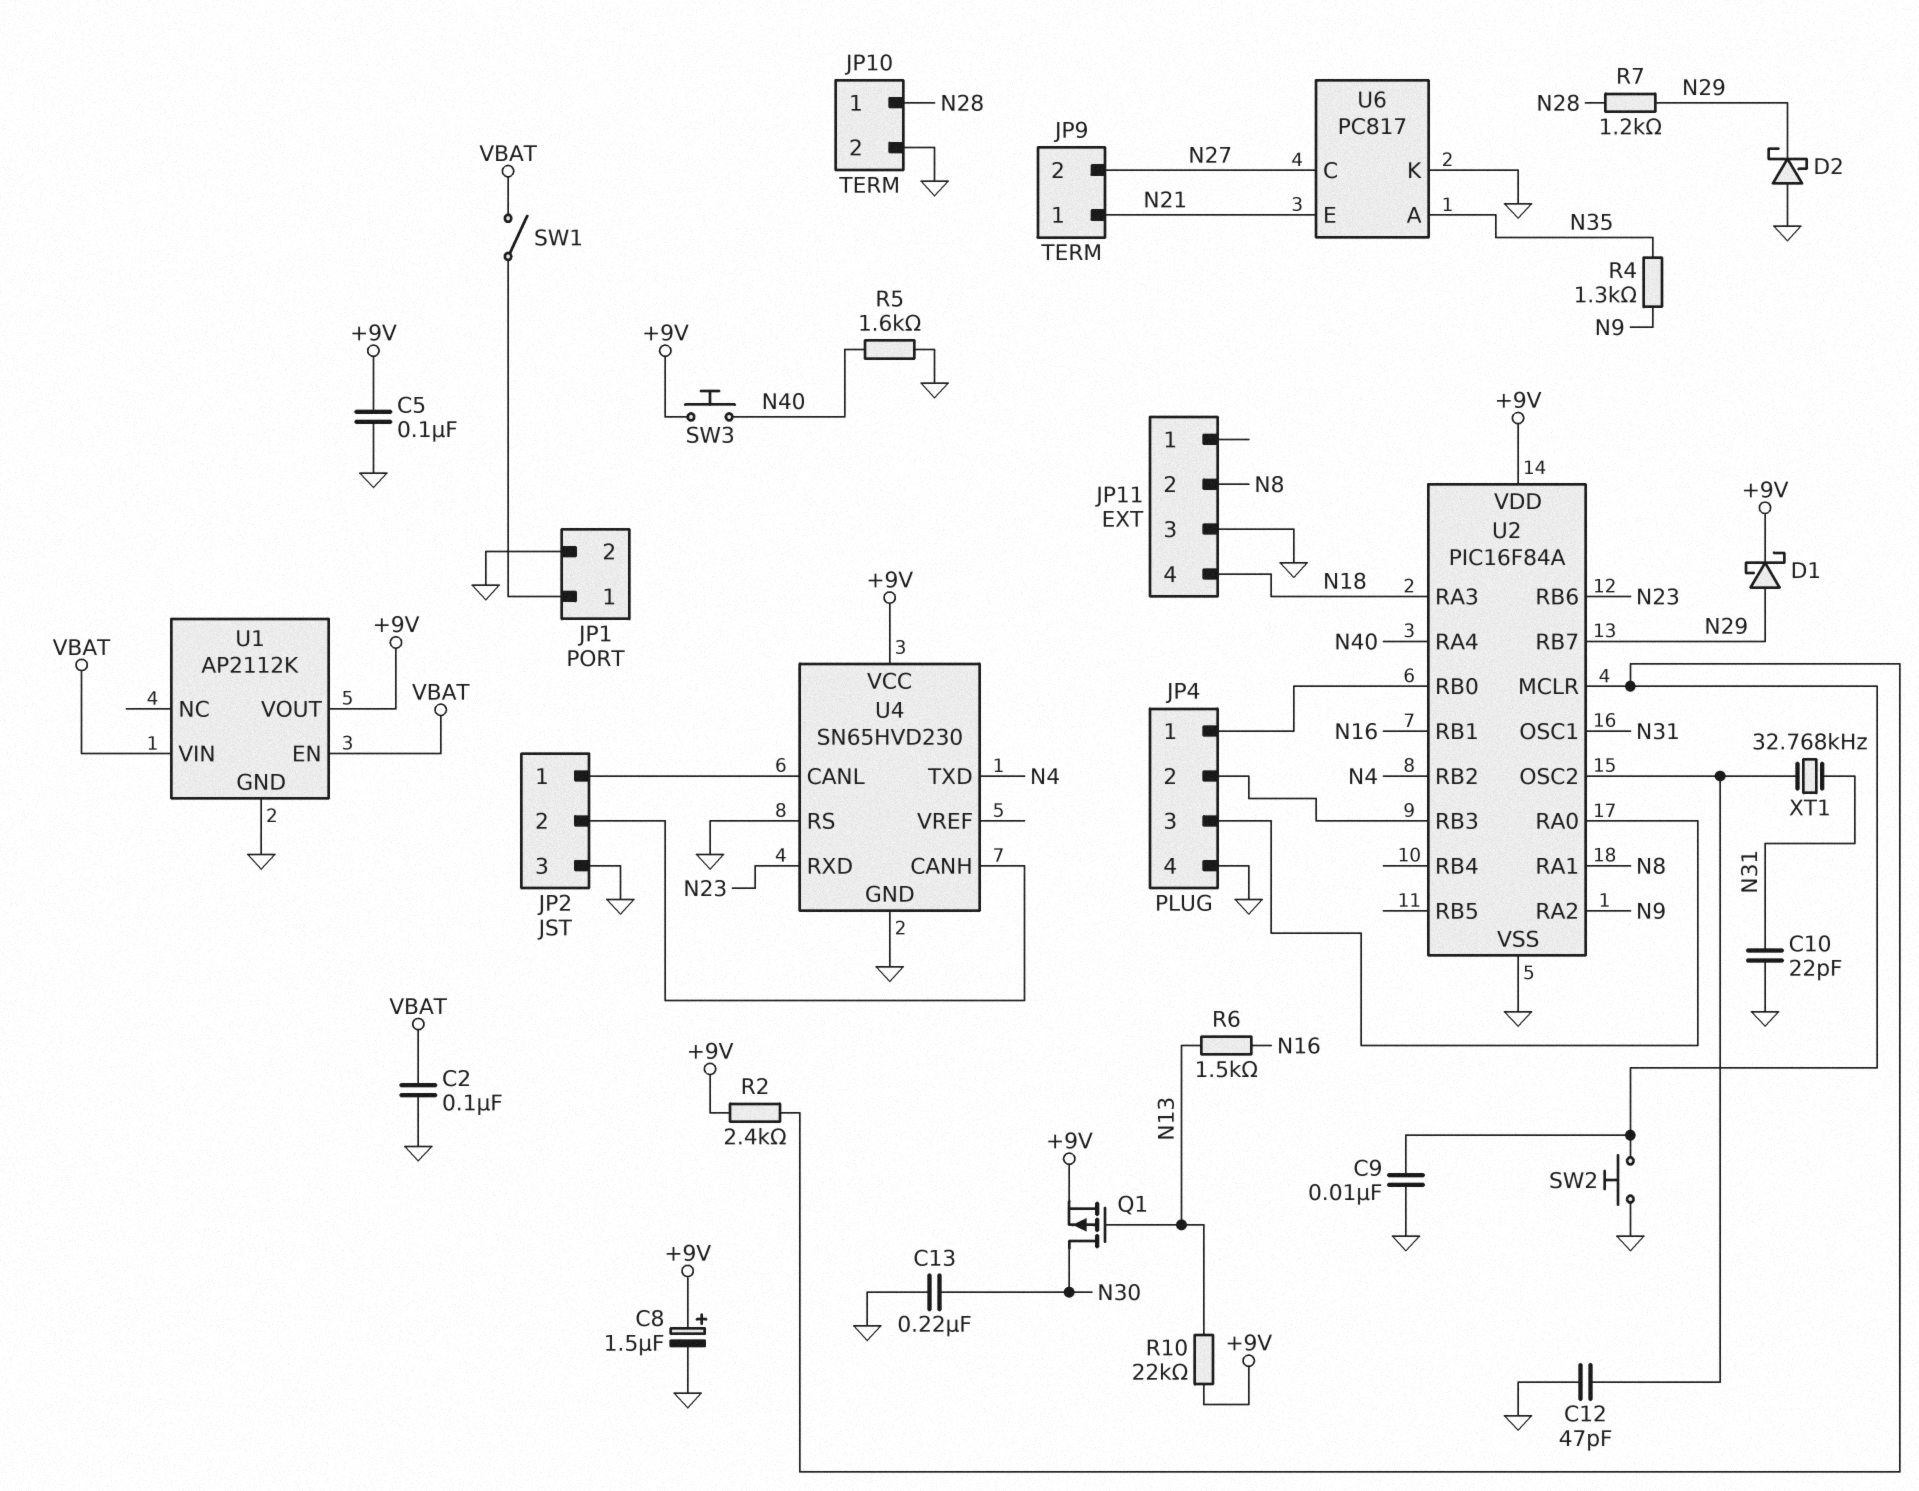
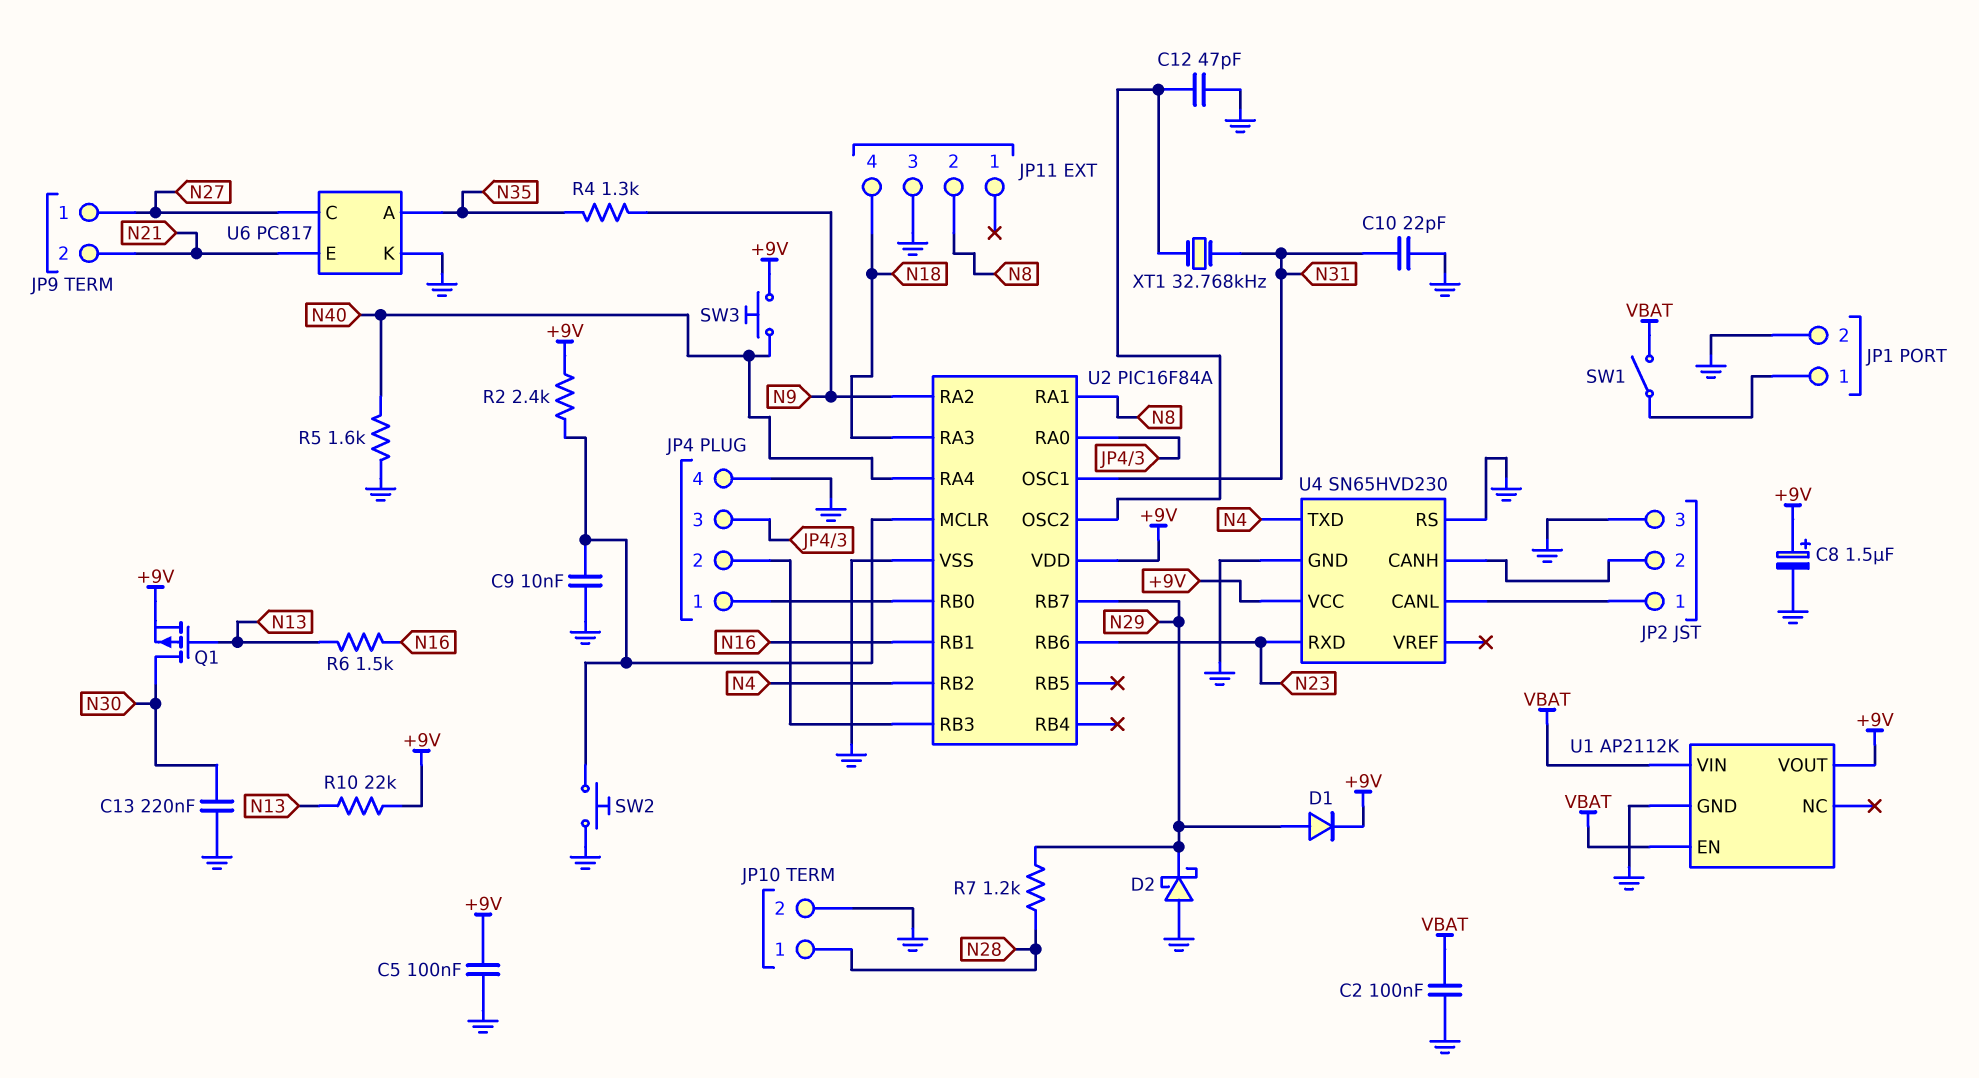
D1: schottky (A N29, K +9V) -> diode (A N29, K +9V)
JP9 pin 1: N21 -> N27
JP9 pin 2: N27 -> N21

